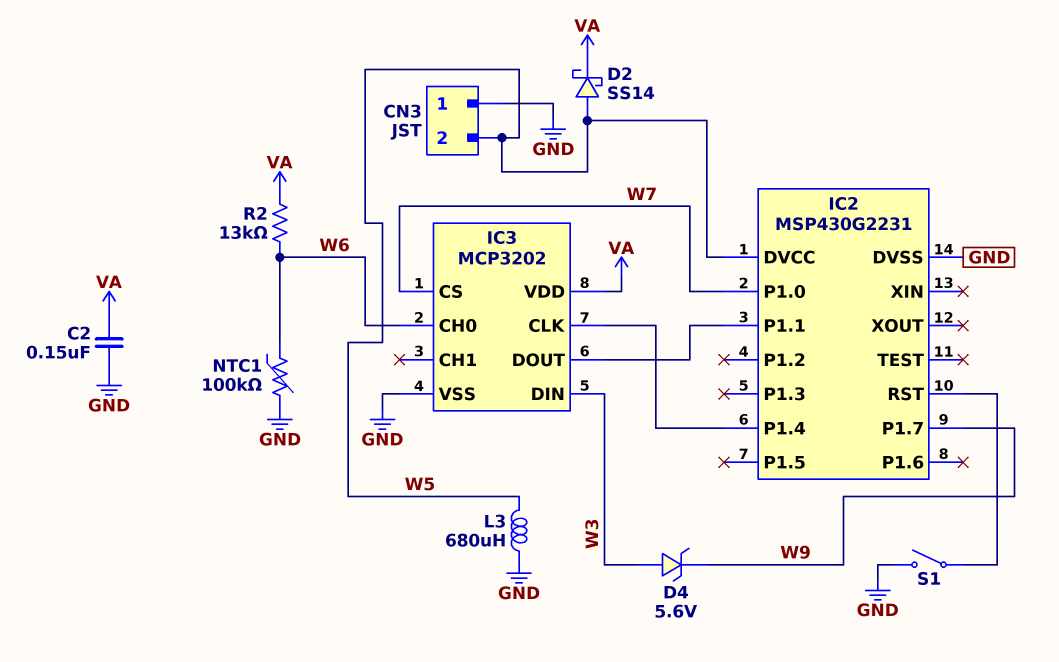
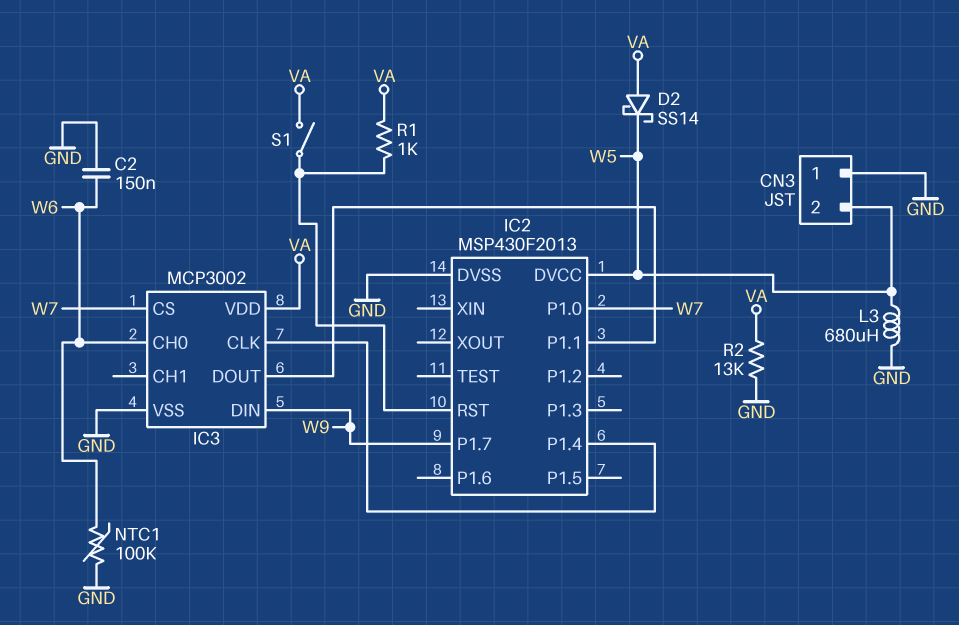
C2: 150nF (GND, VA) -> 150nF (GND, W6)
D2: schottky SS14 (A W5, K VA) -> schottky SS14 (A VA, K W5)
D4: zener 5.6V (A W3, K W9) -> none
IC2: MSP430G2231 -> MSP430F2013
IC3: MCP3202 -> MCP3002
IC3 pin DIN: W3 -> W9
R1: none -> 1k (IC2/RST, VA)
R2: 13k (VA, W6) -> 13k (GND, VA)
S1: switch (GND, IC2/RST) -> switch (IC2/RST, VA)

